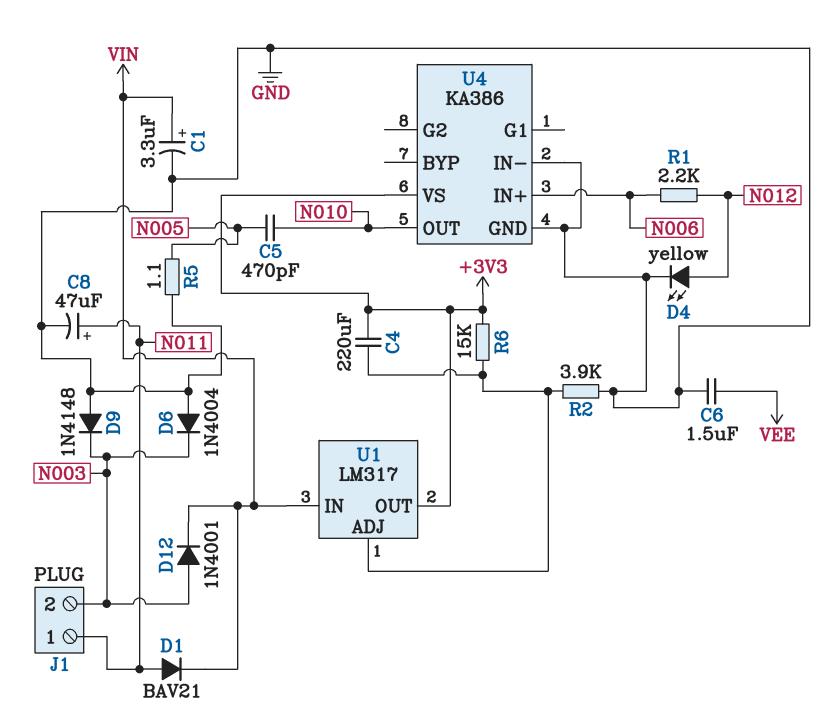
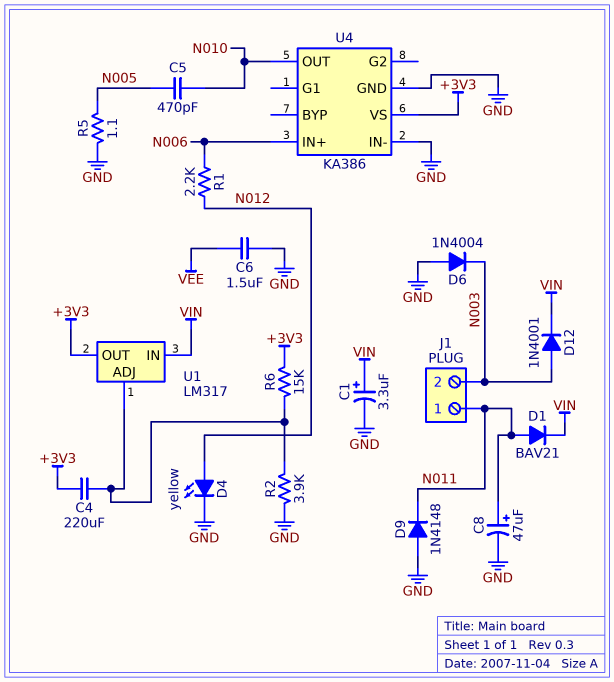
D9: diode 1N4148 (A GND, K N003) -> diode 1N4148 (A GND, K N011)

